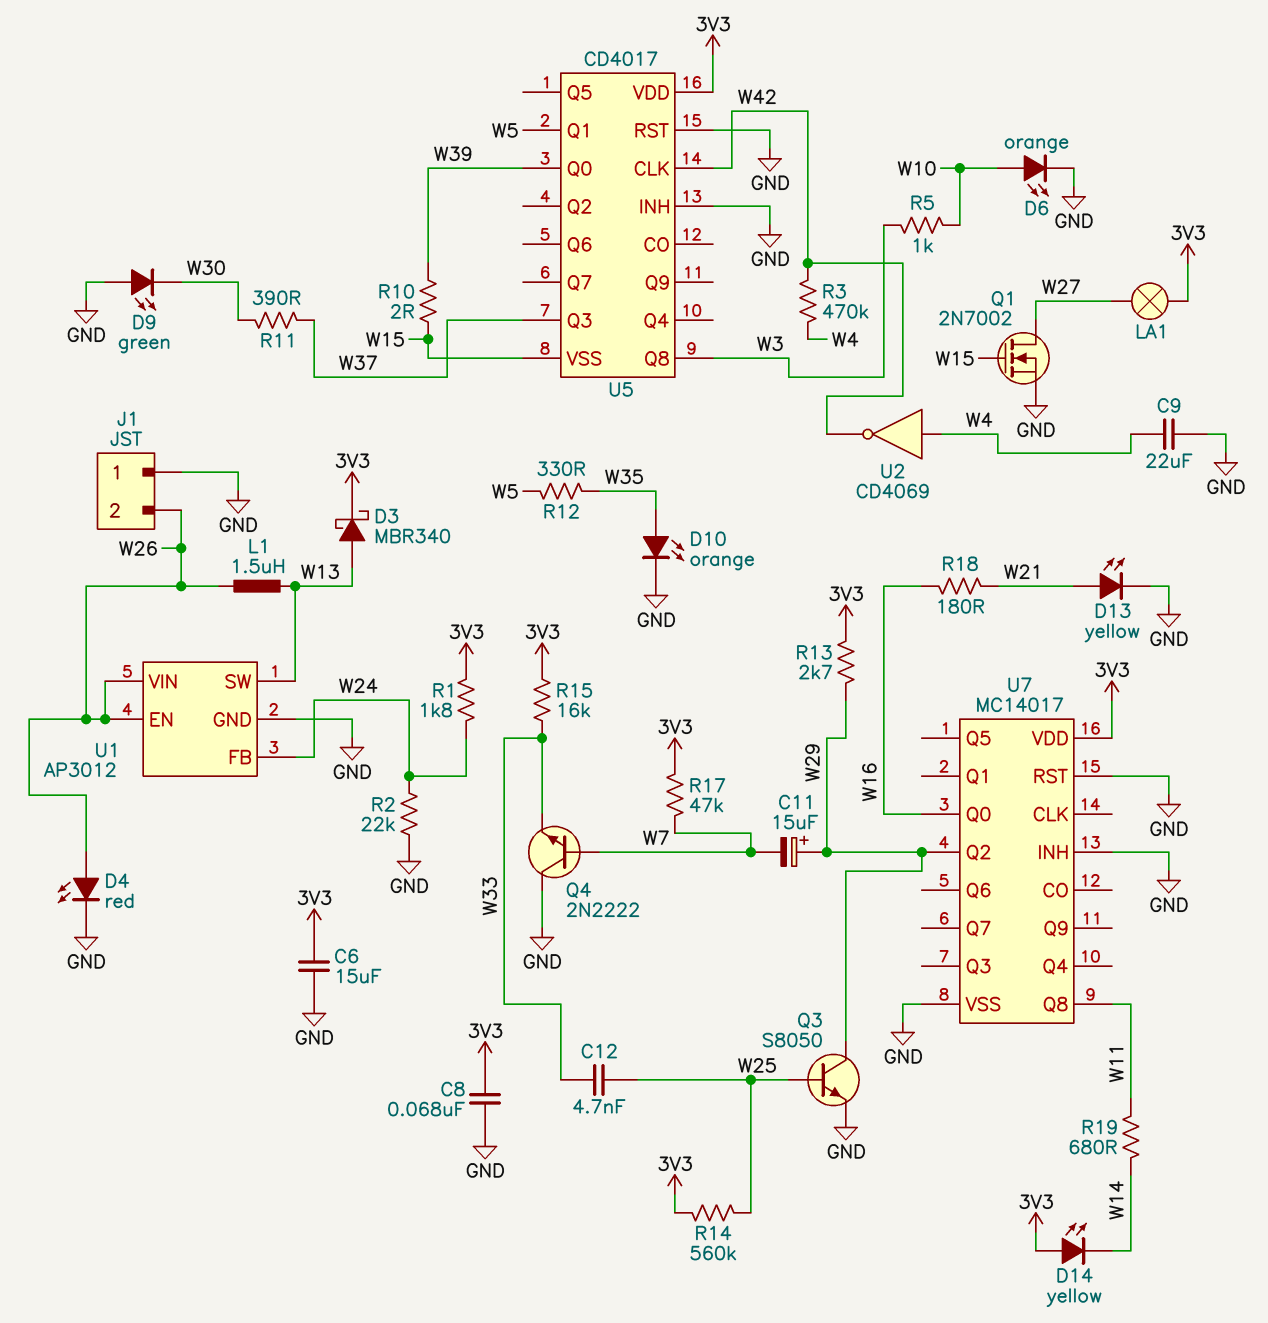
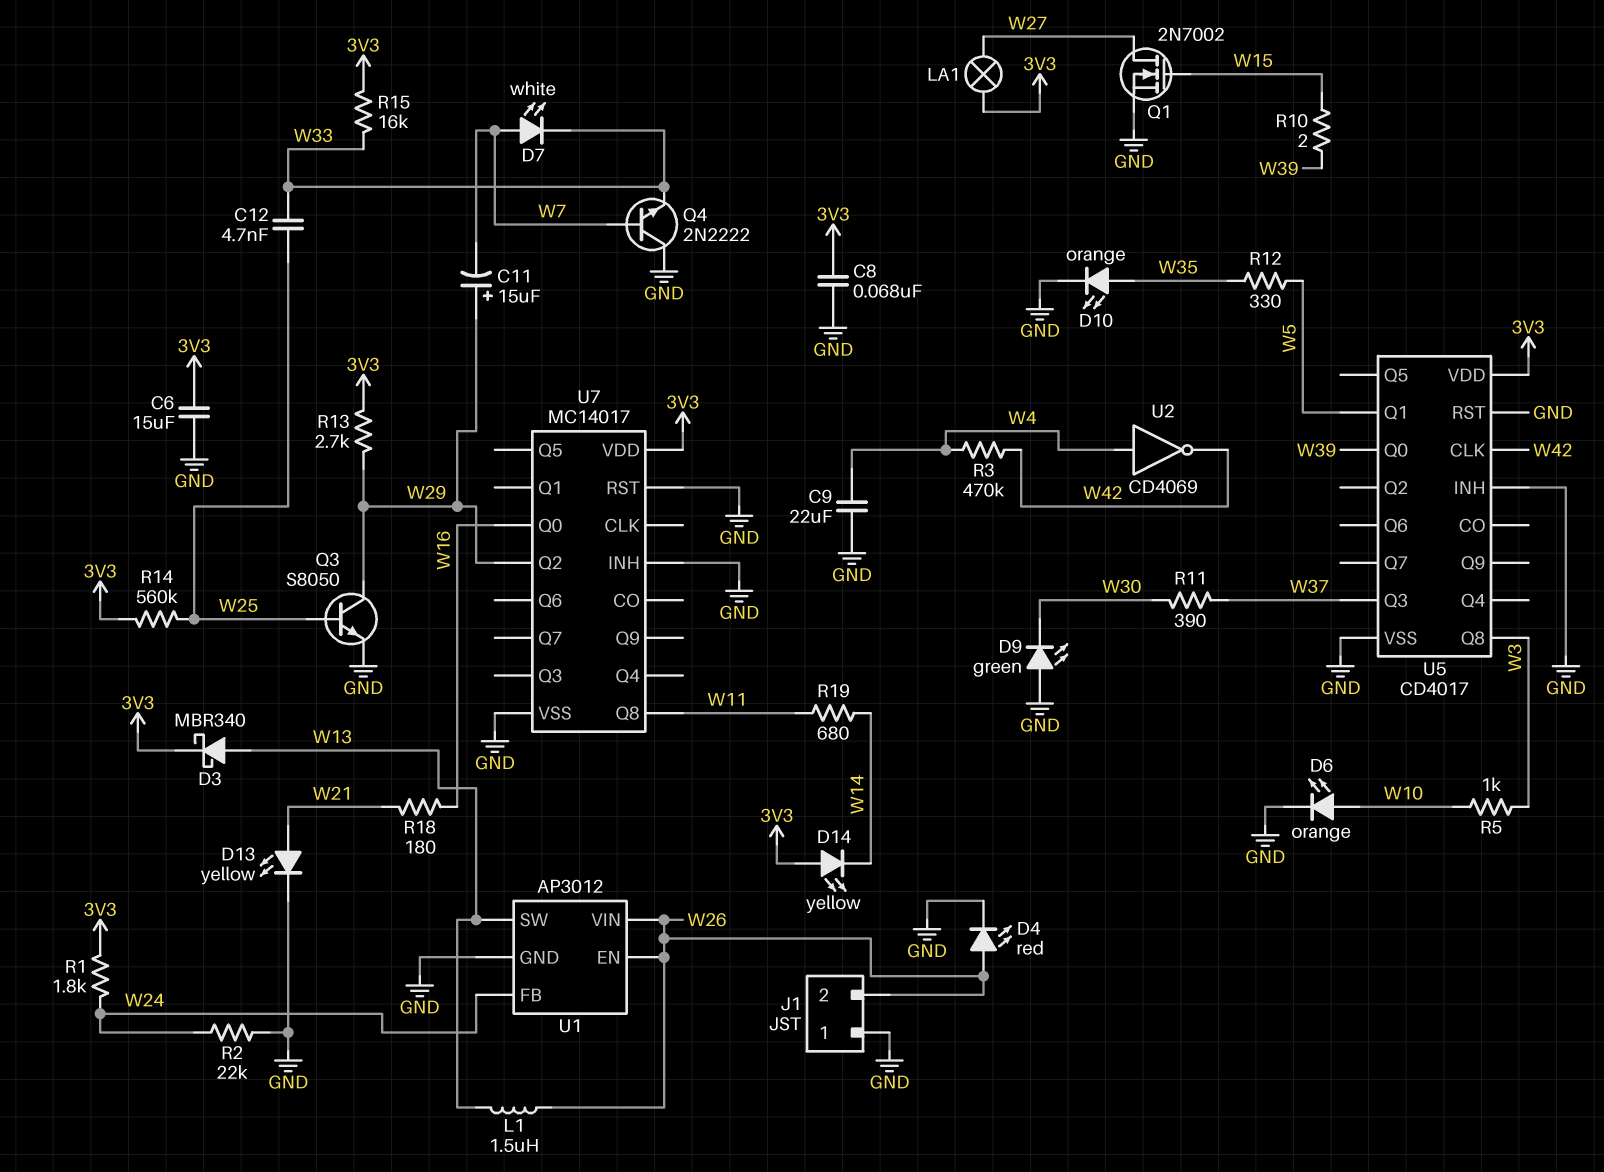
D7: none -> LED white (A W7, K W33)
R17: 47k (3V3, W7) -> none
U5 pin VSS: W15 -> GND

